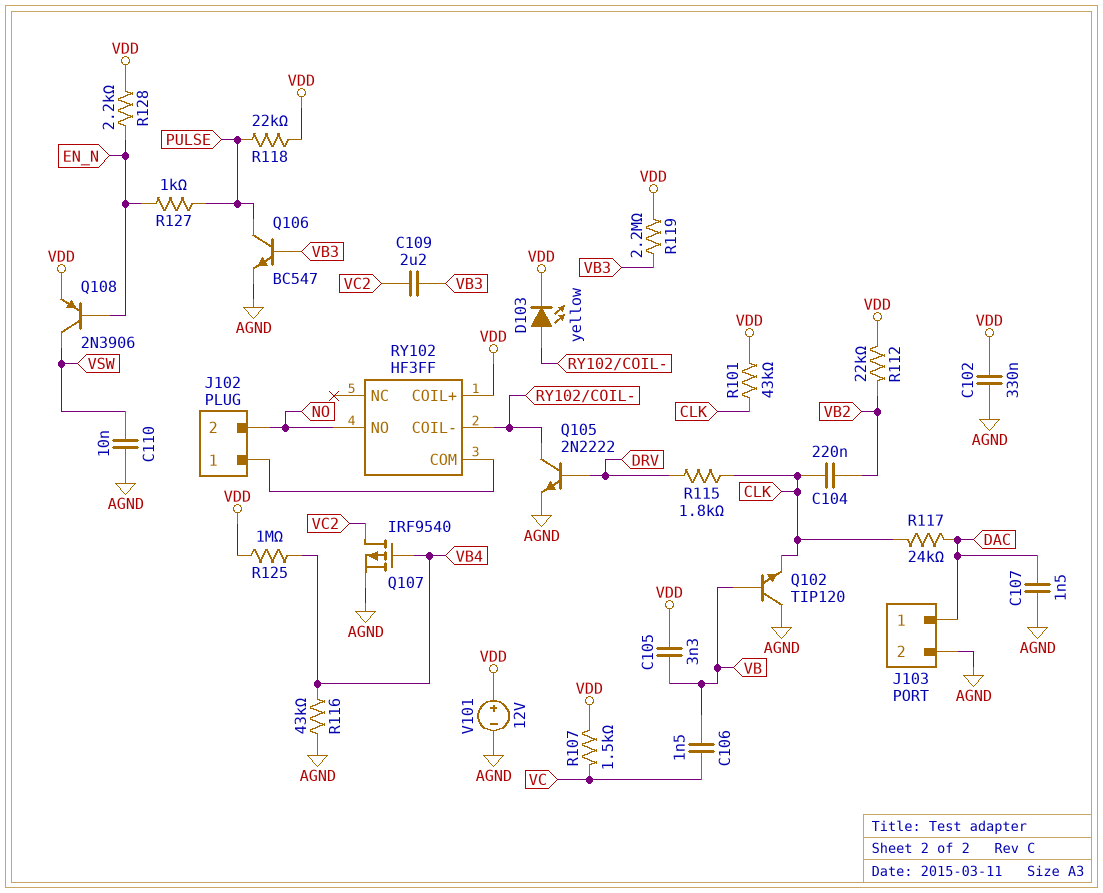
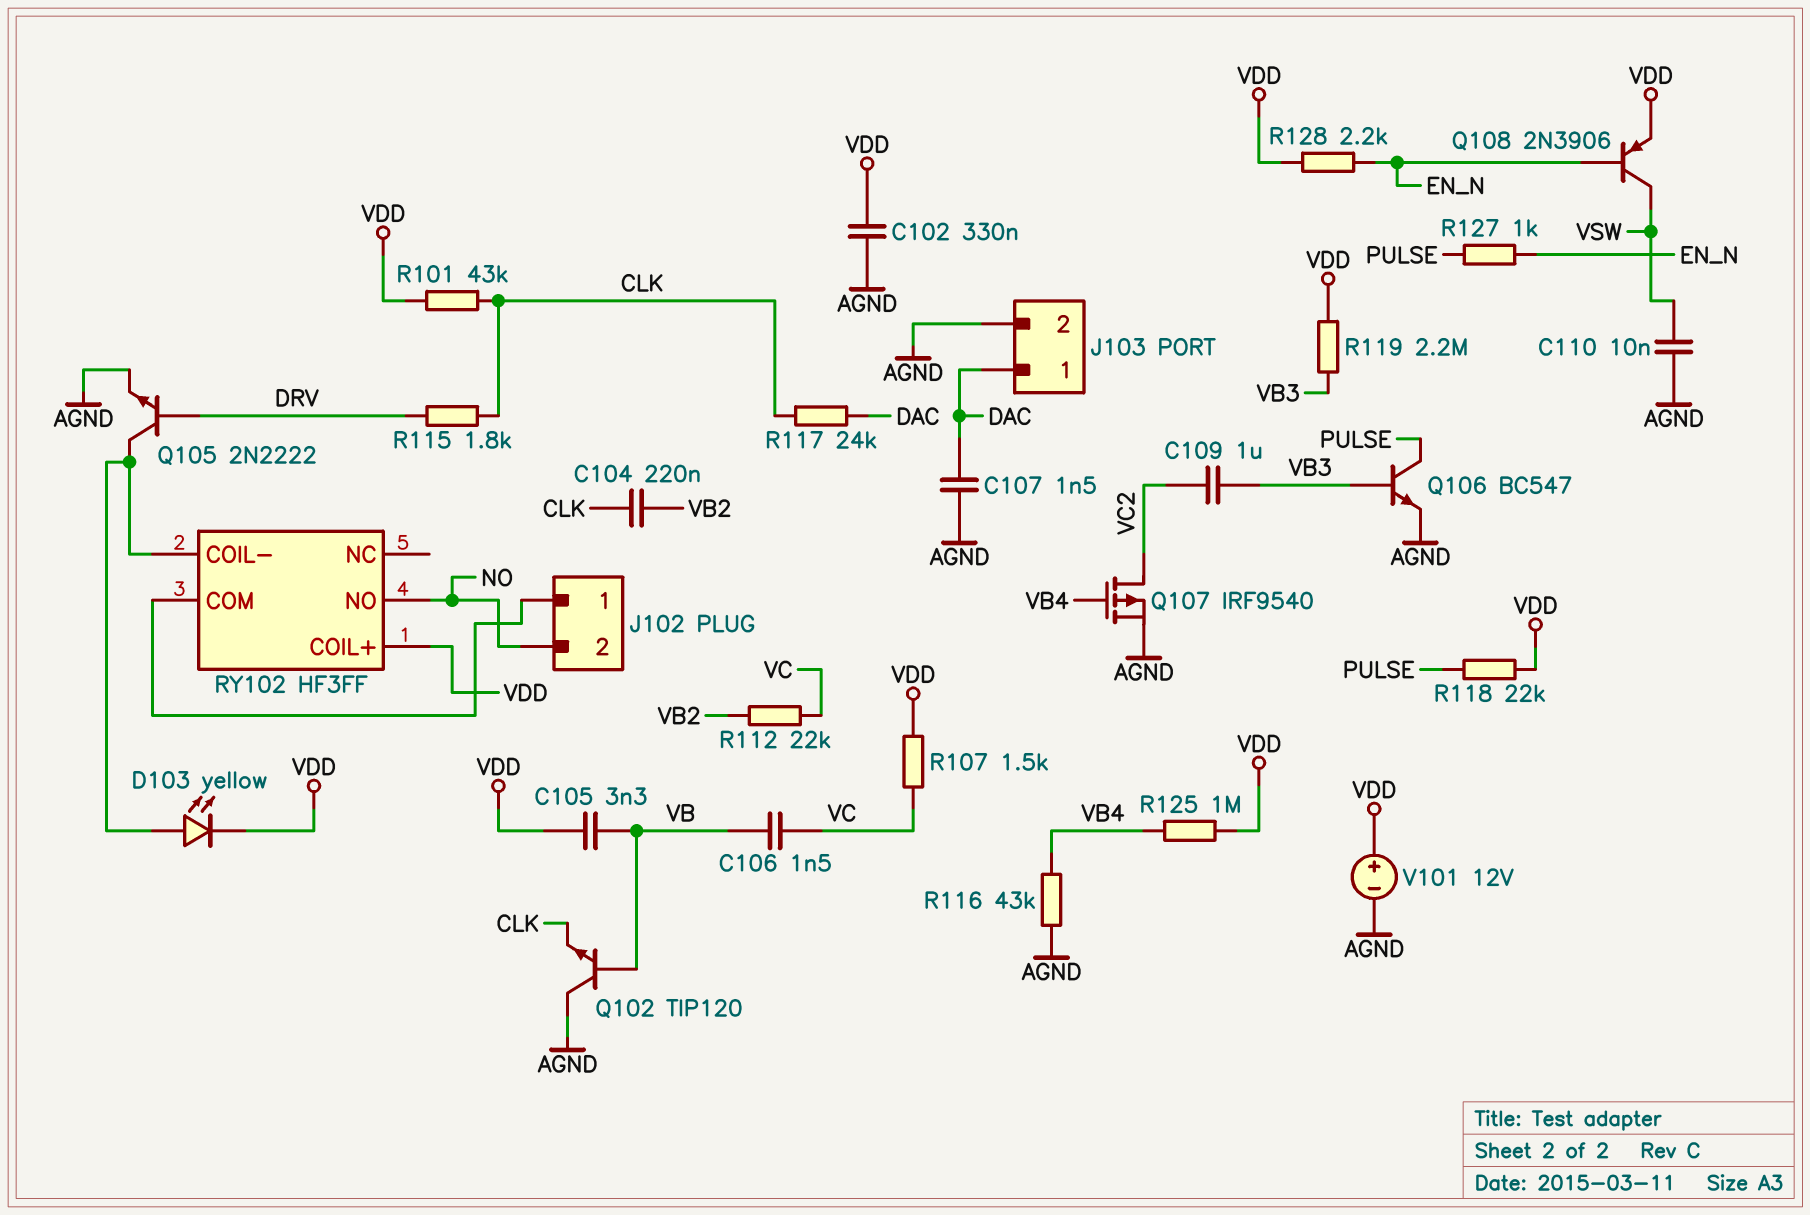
C109: 2.2uF (VB3, VC2) -> 1uF (VB3, VC2)
R112: 22k (VB2, VDD) -> 22k (VB2, VC)

